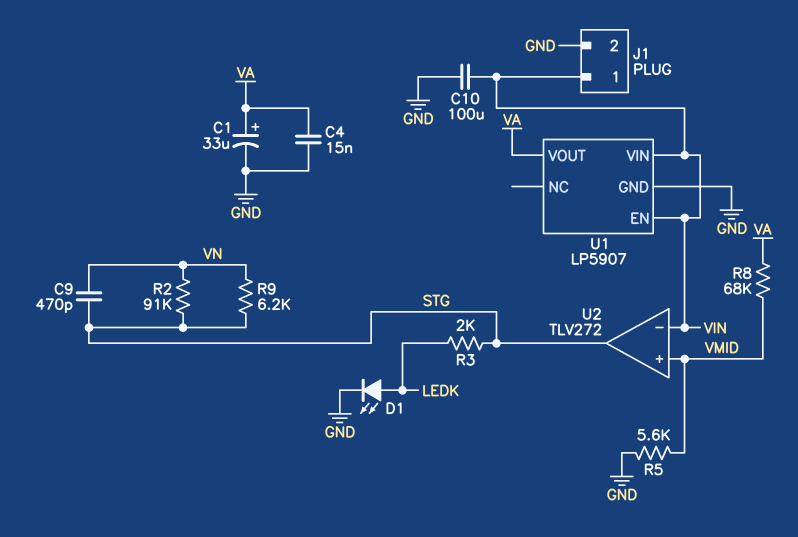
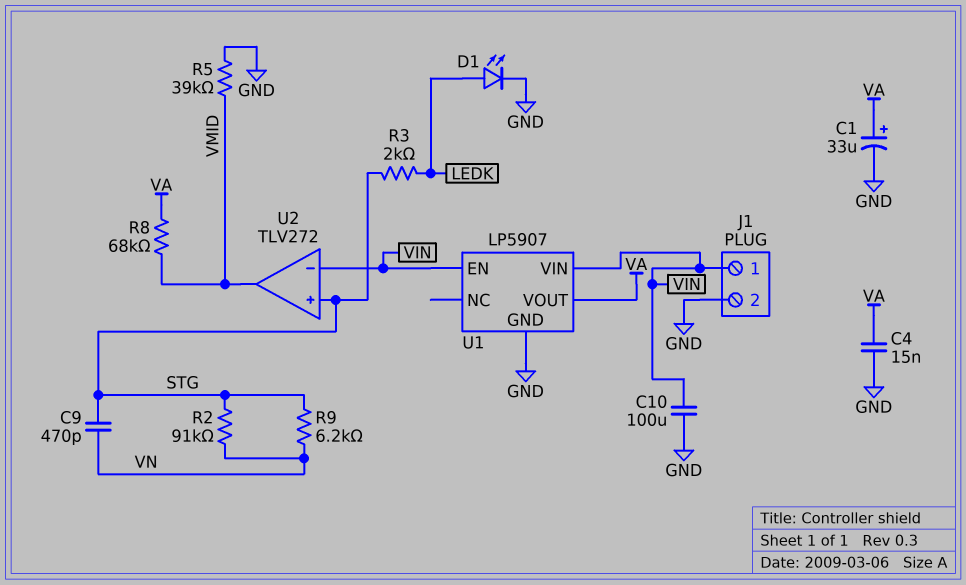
R5: 5.6k (GND, VMID) -> 39k (GND, VMID)
U2 pin in+: VMID -> STG
U2 pin out: STG -> VMID

